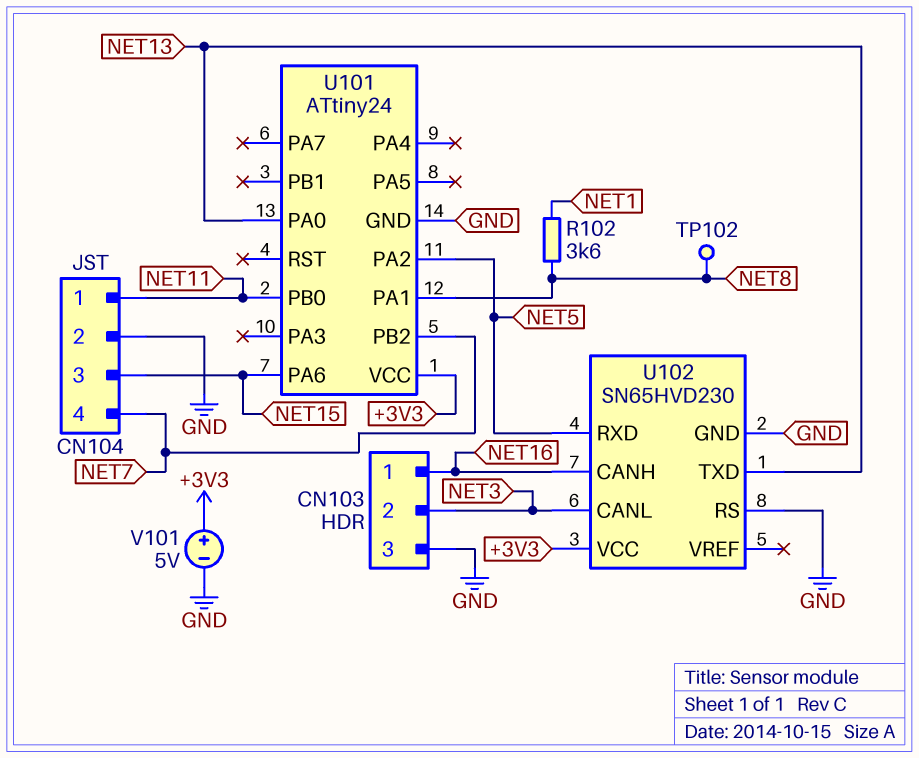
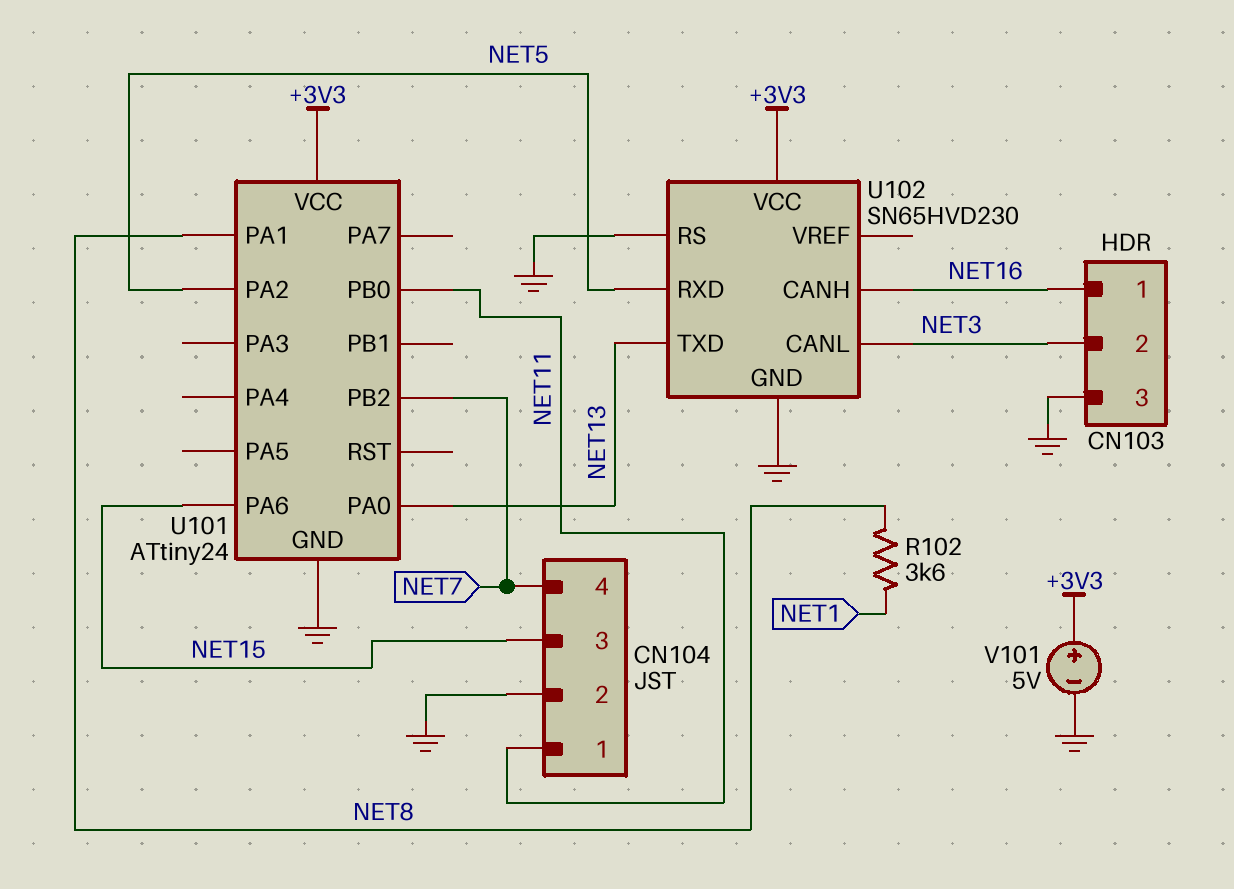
TP102: test point (NET8) -> none

